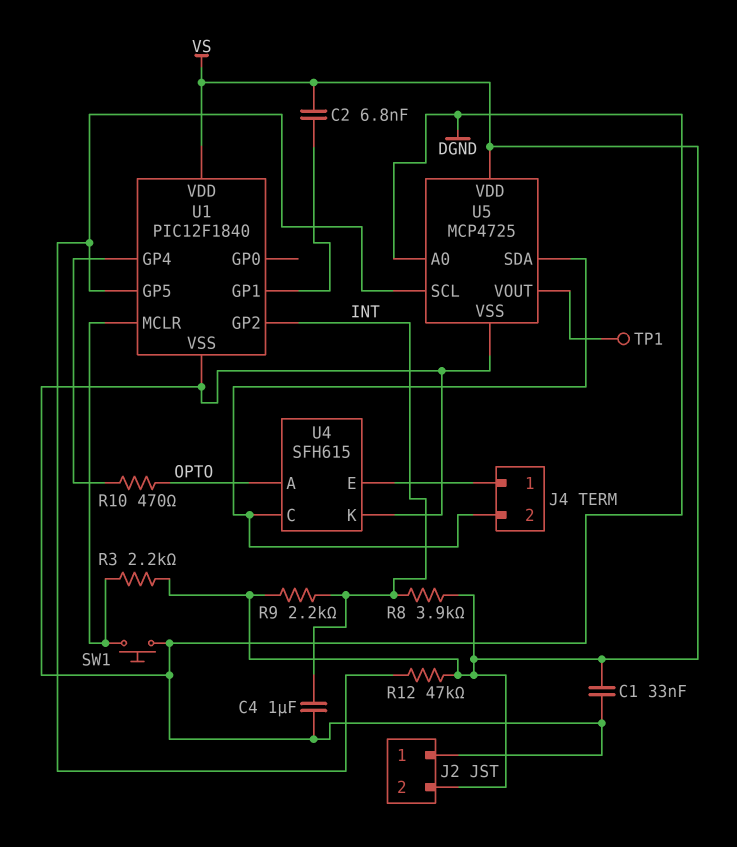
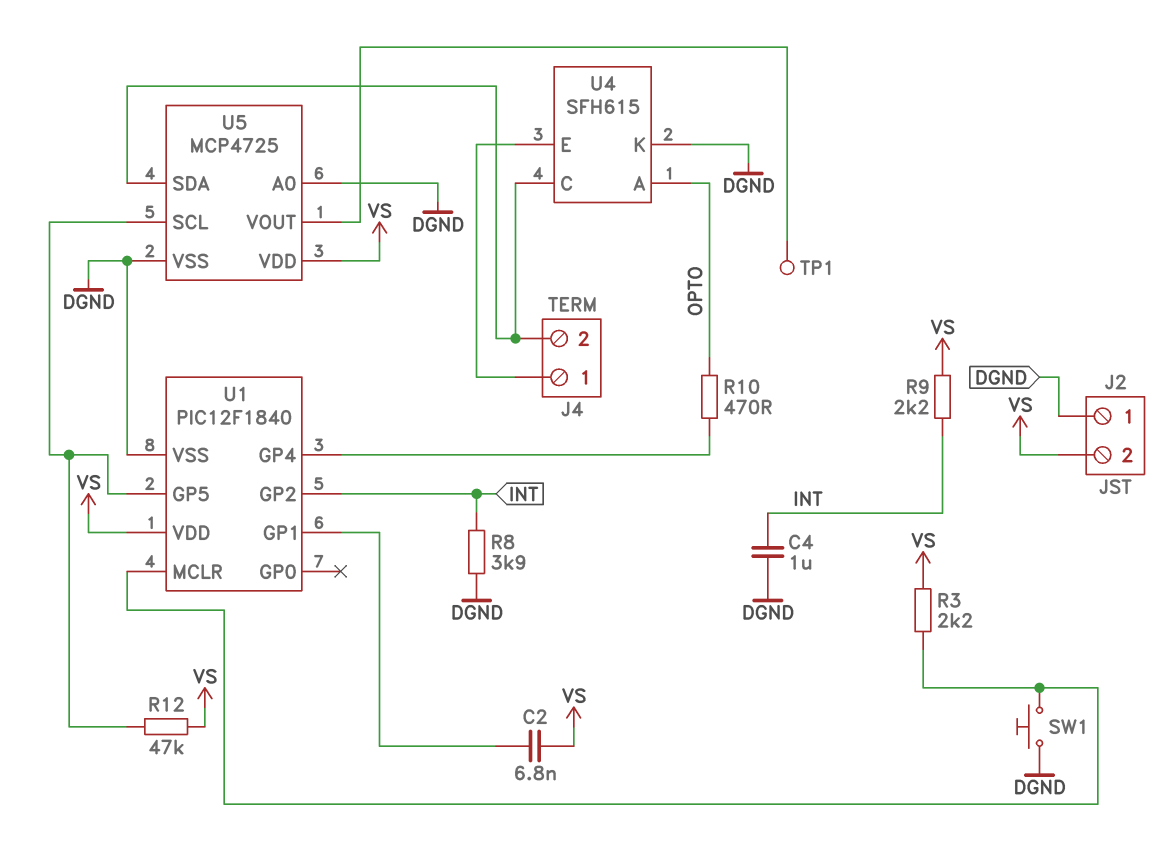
C1: 33nF (DGND, VS) -> none
R8: 3.9k (INT, VS) -> 3.9k (DGND, INT)

